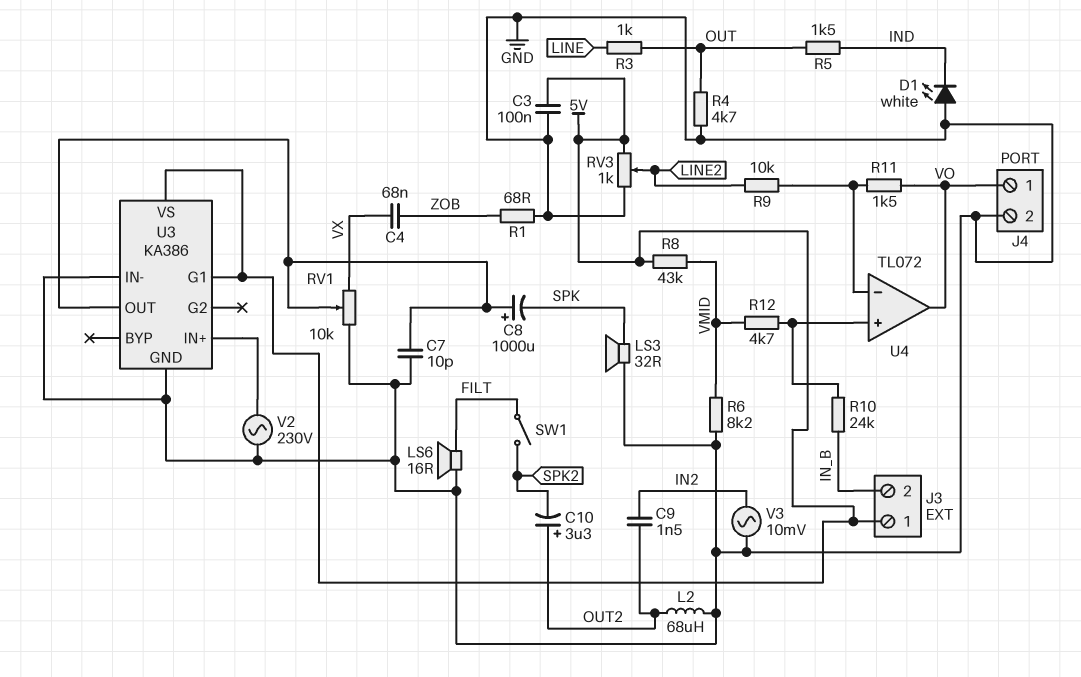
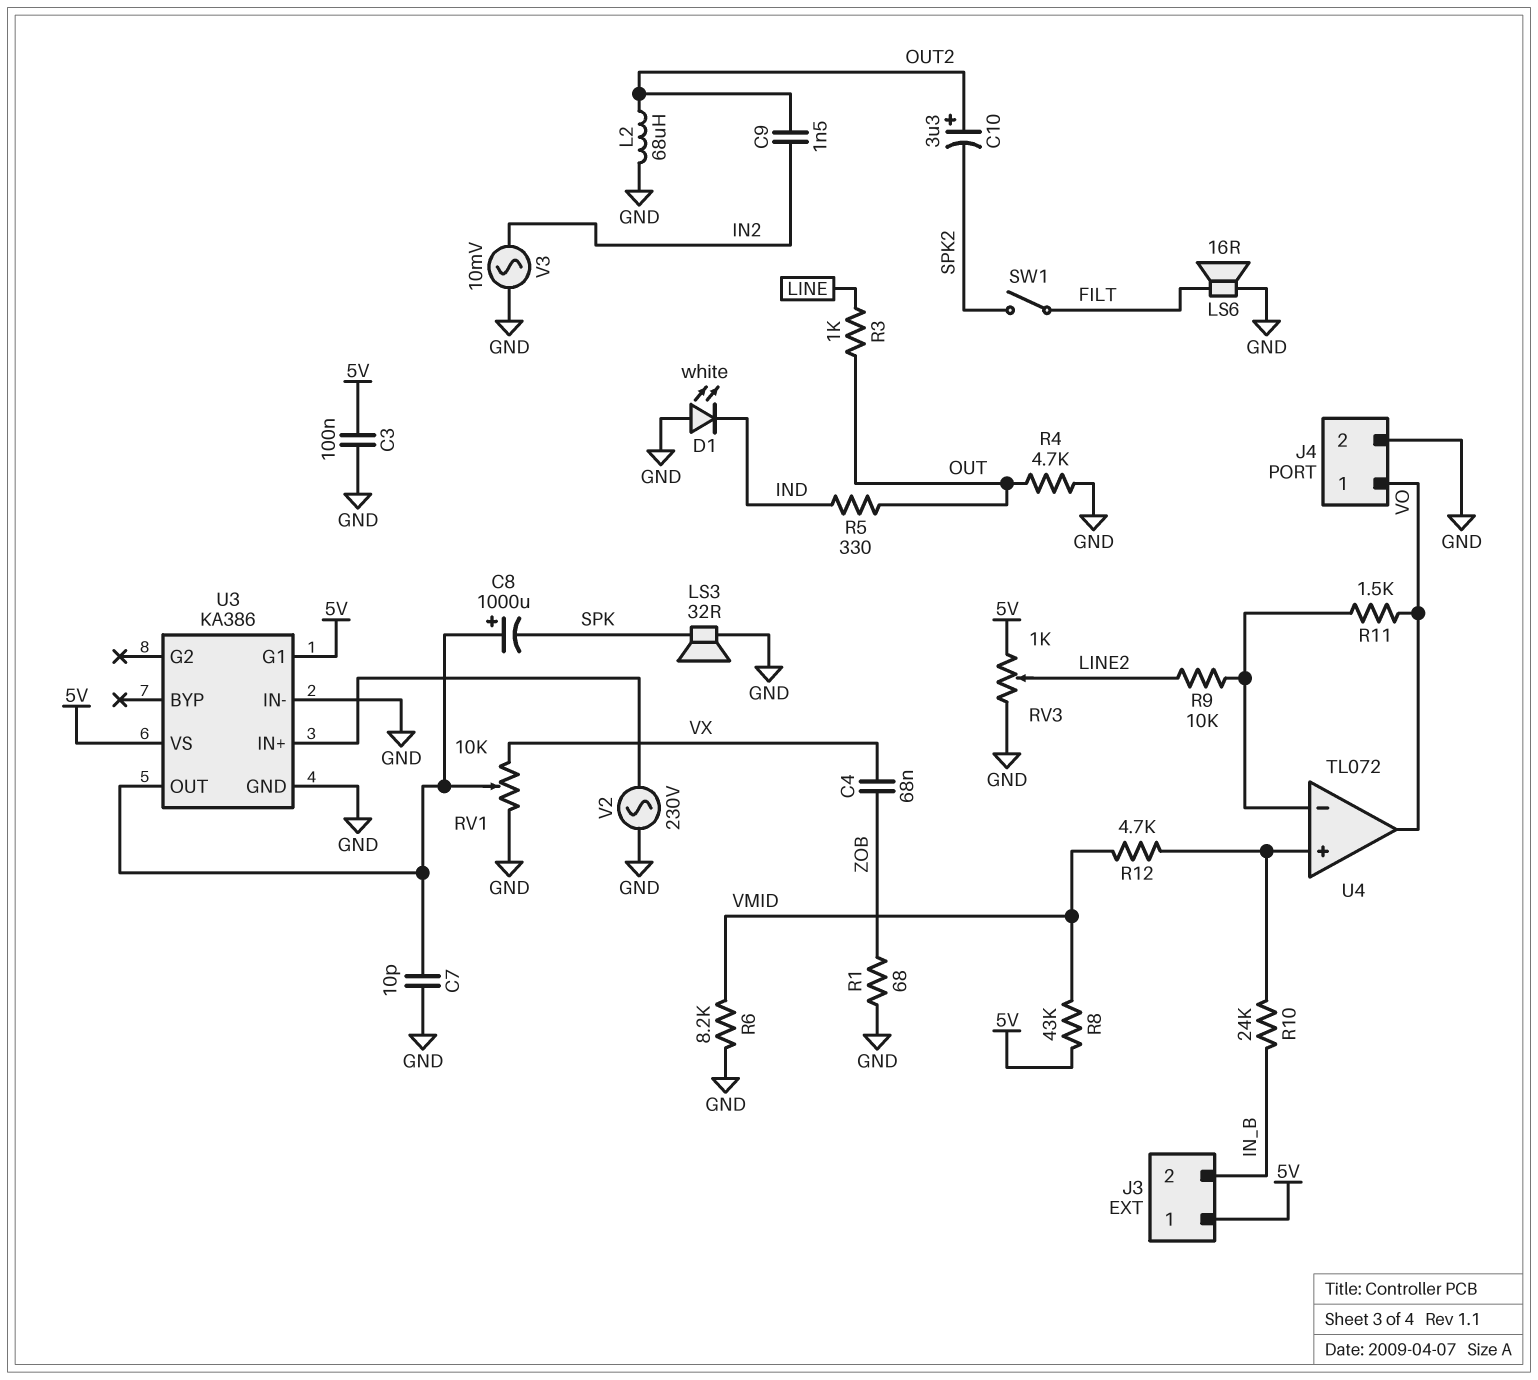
R5: 1.5k (IND, OUT) -> 330 (IND, OUT)

